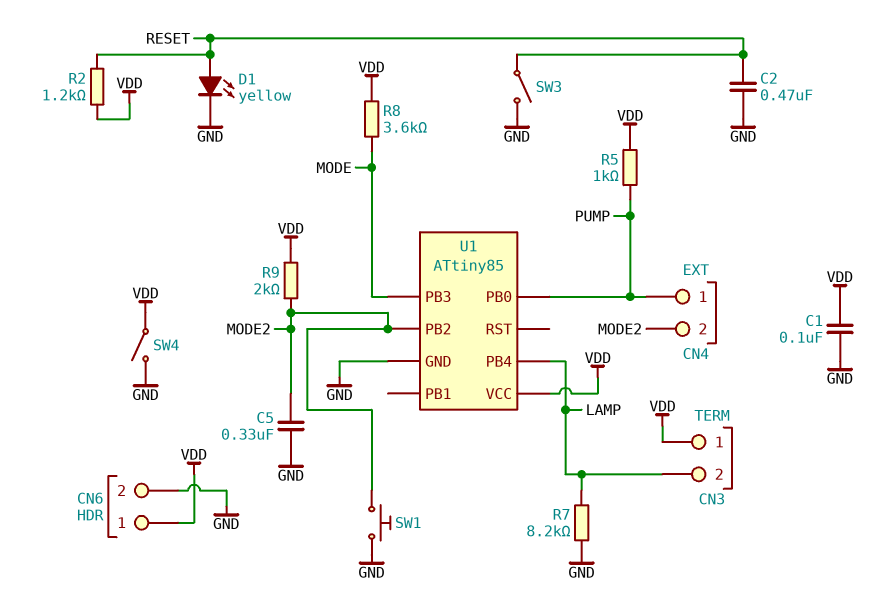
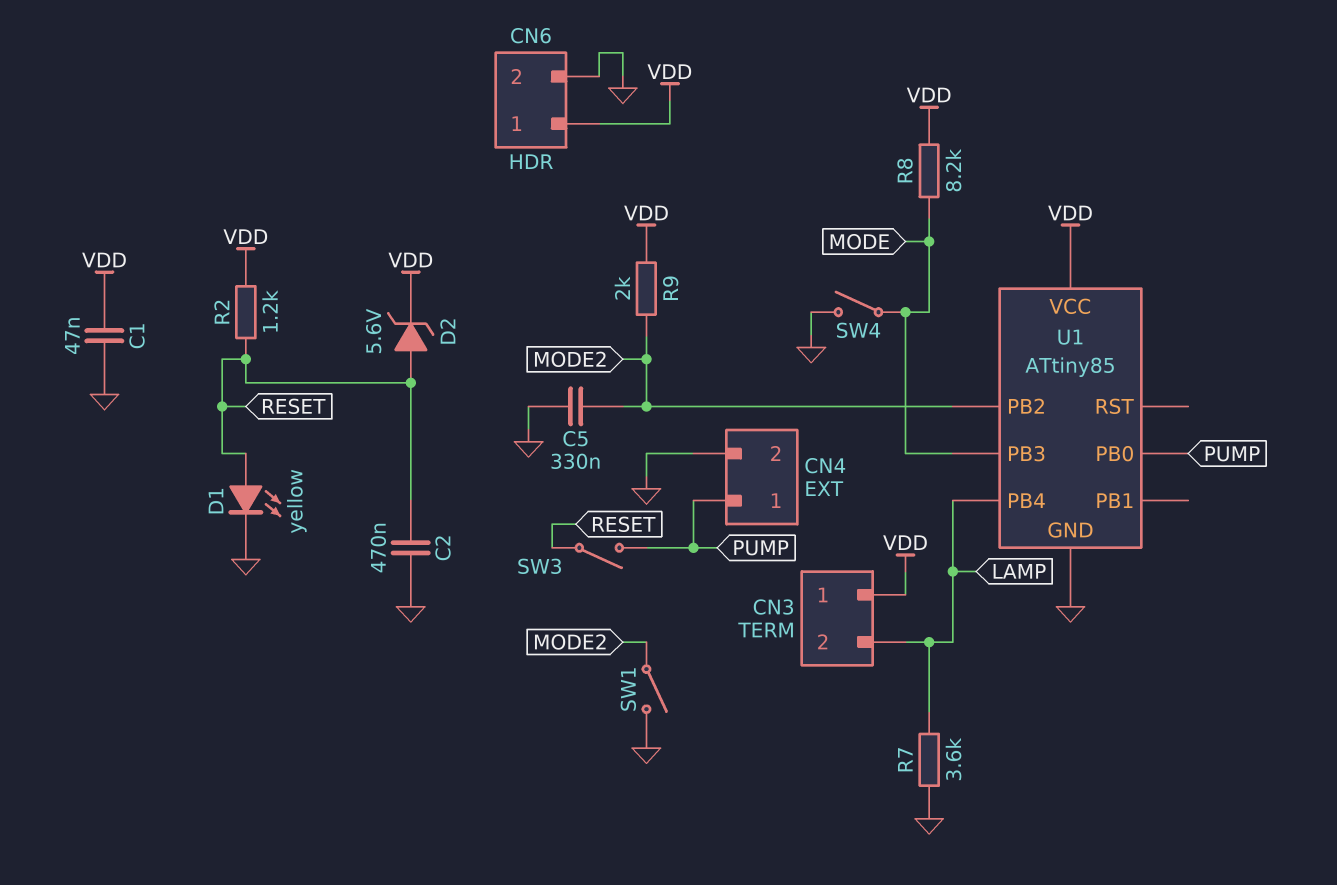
C1: 100nF (GND, VDD) -> 47nF (GND, VDD)
CN4 pin 2: MODE2 -> GND
D2: none -> zener 5.6V (A RESET, K VDD)
R5: 1k (PUMP, VDD) -> none
R7: 8.2k (GND, LAMP) -> 3.6k (GND, LAMP)
R8: 3.6k (MODE, VDD) -> 8.2k (MODE, VDD)
SW1: button (GND, MODE2) -> switch (GND, MODE2)
SW3: switch (GND, RESET) -> switch (PUMP, RESET)
SW4: switch (GND, VDD) -> switch (GND, MODE)

